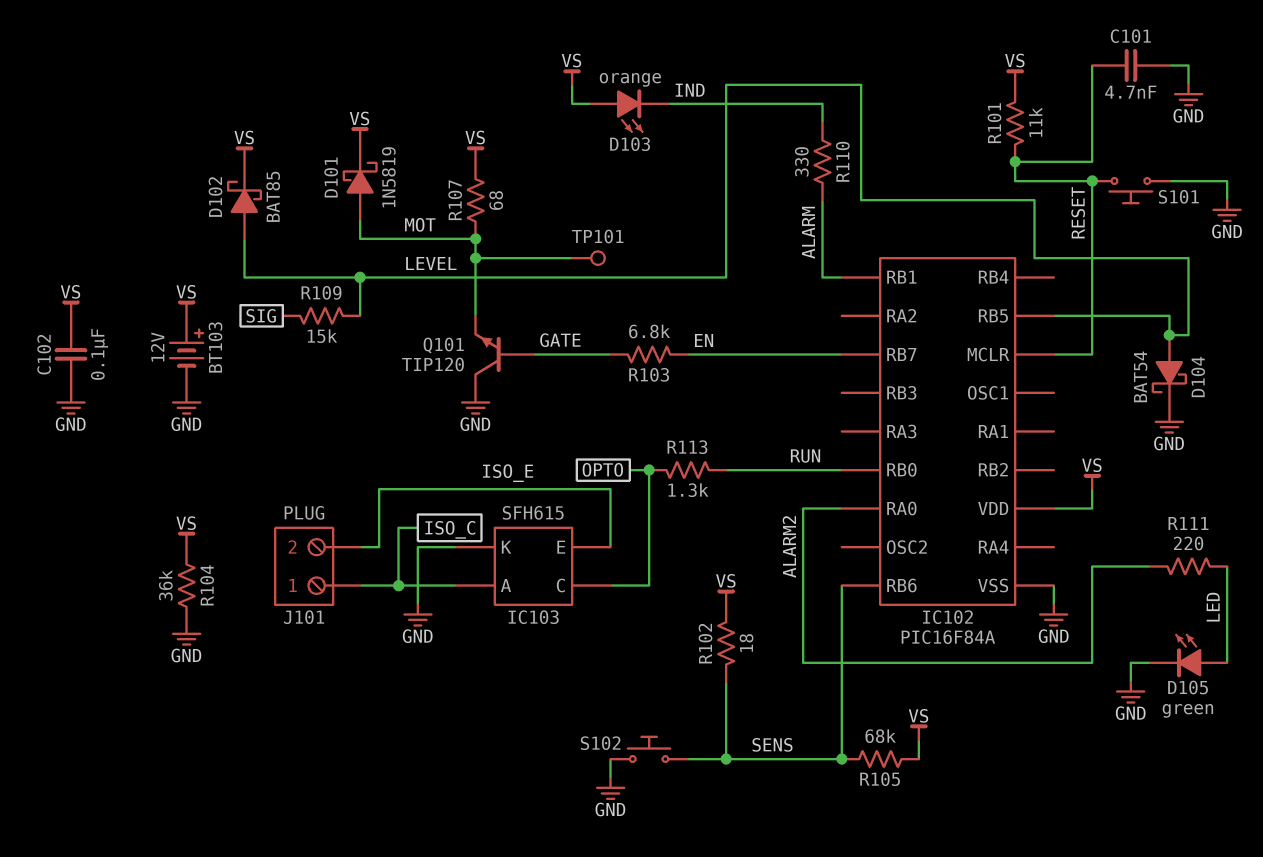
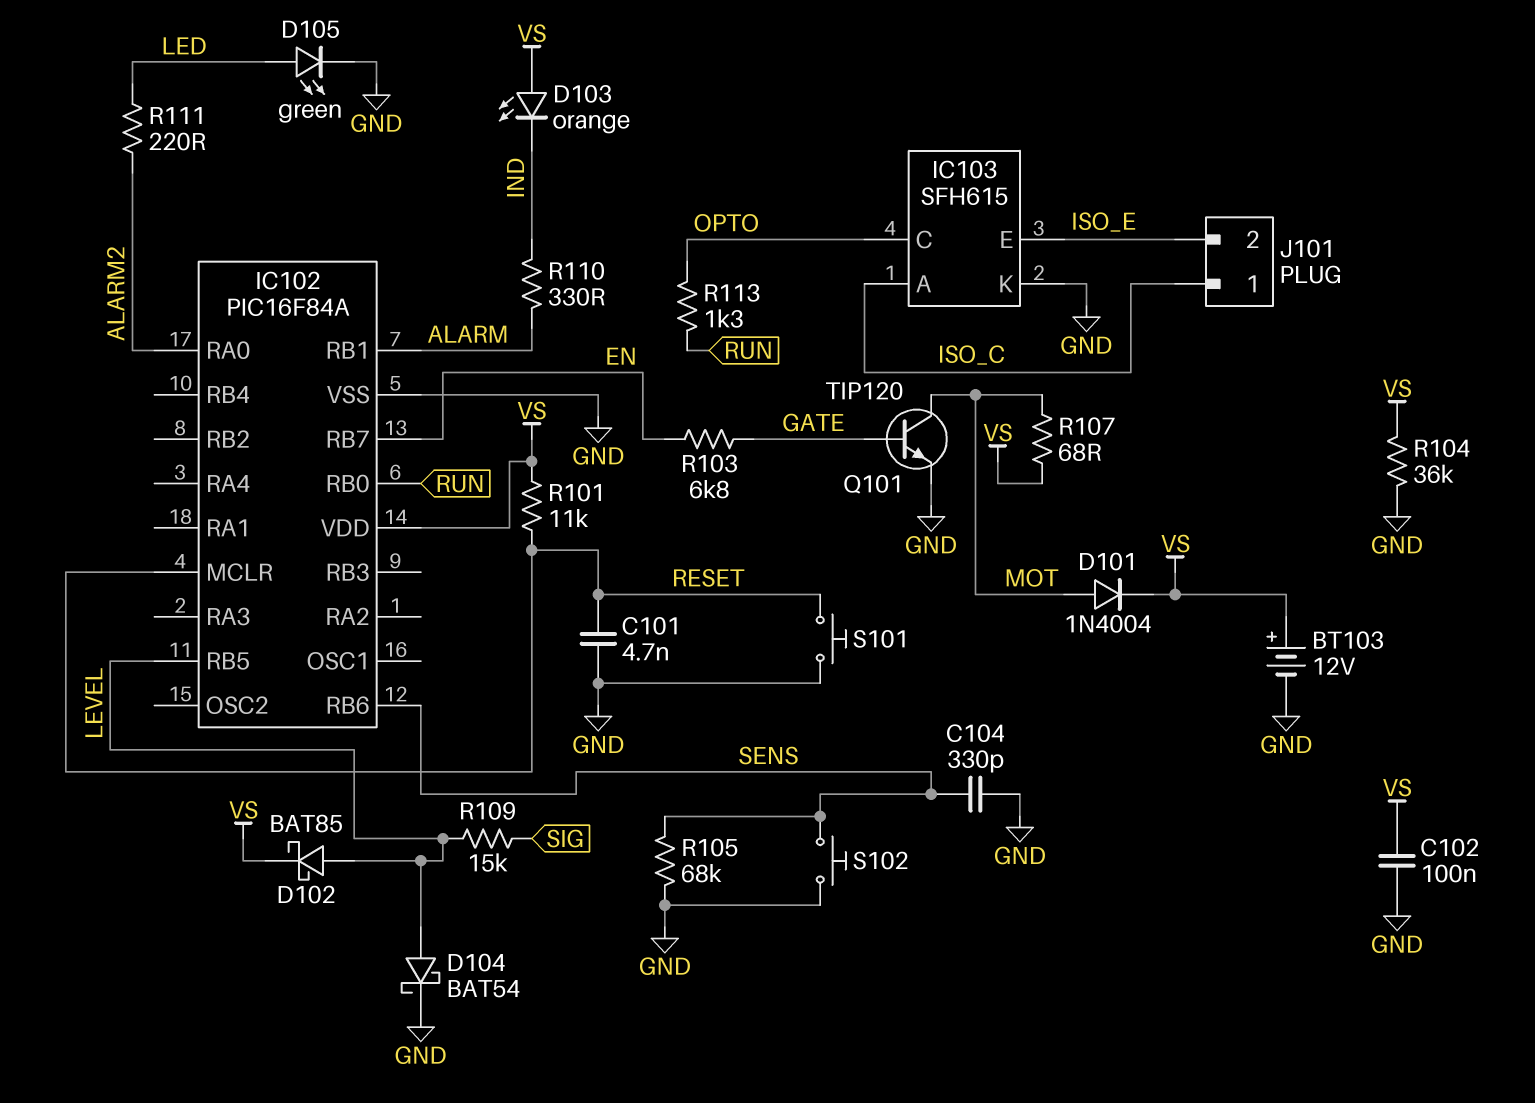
C104: none -> 330pF (GND, SENS)
D101: schottky 1N5819 (A MOT, K VS) -> diode 1N4004 (A MOT, K VS)
Q101: NPN TIP120 (B GATE, C GND, E MOT) -> NPN TIP120 (B GATE, C MOT, E GND)
R102: 18 (SENS, VS) -> none
R105: 68k (SENS, VS) -> 68k (GND, SENS)
TP101: test point (MOT) -> none

